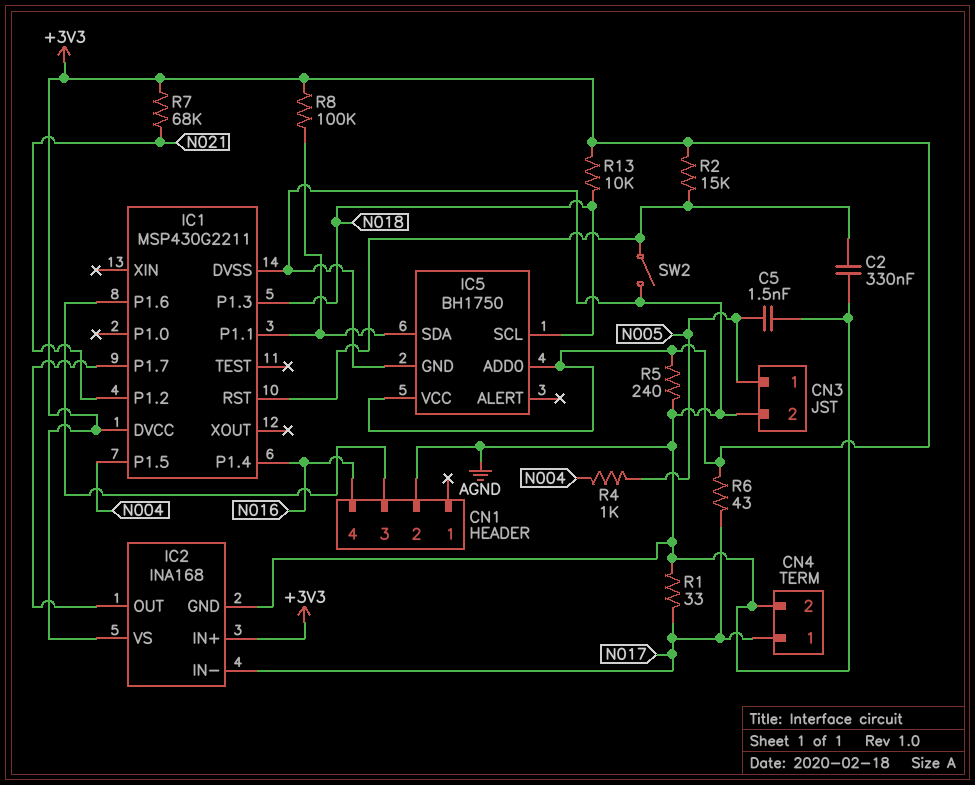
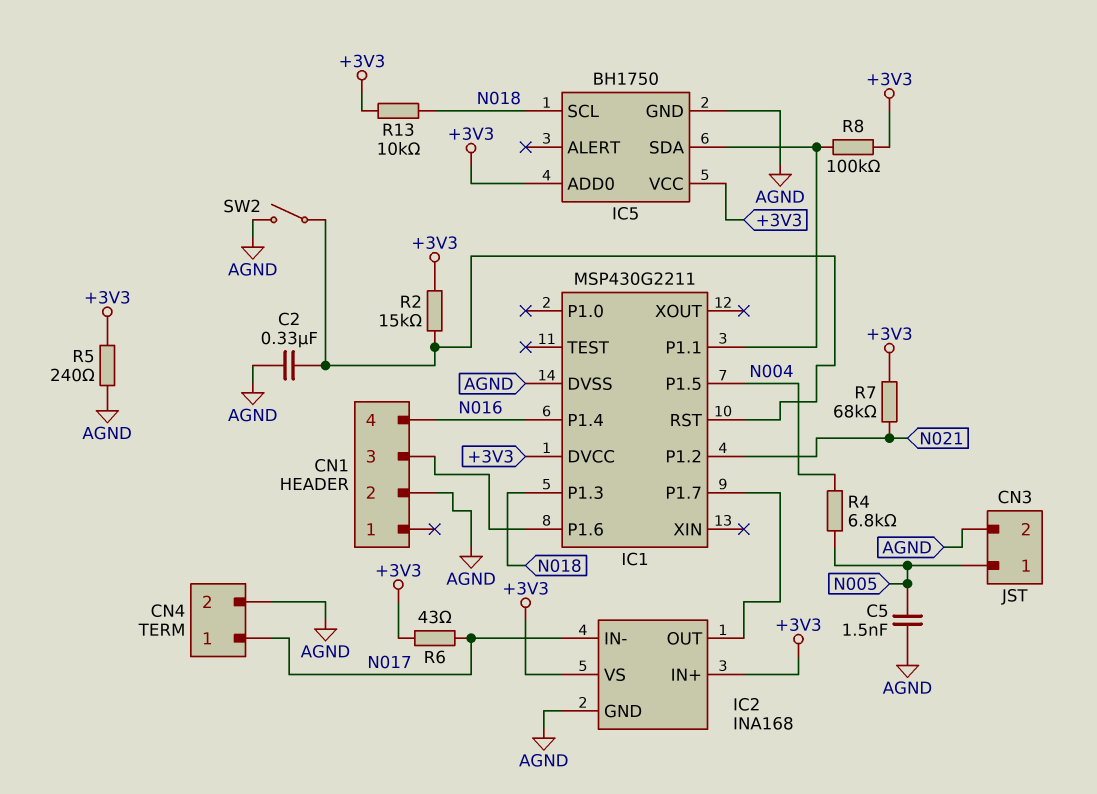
R1: 33 (AGND, N017) -> none
R4: 1k (N004, N005) -> 6.8k (N004, N005)

